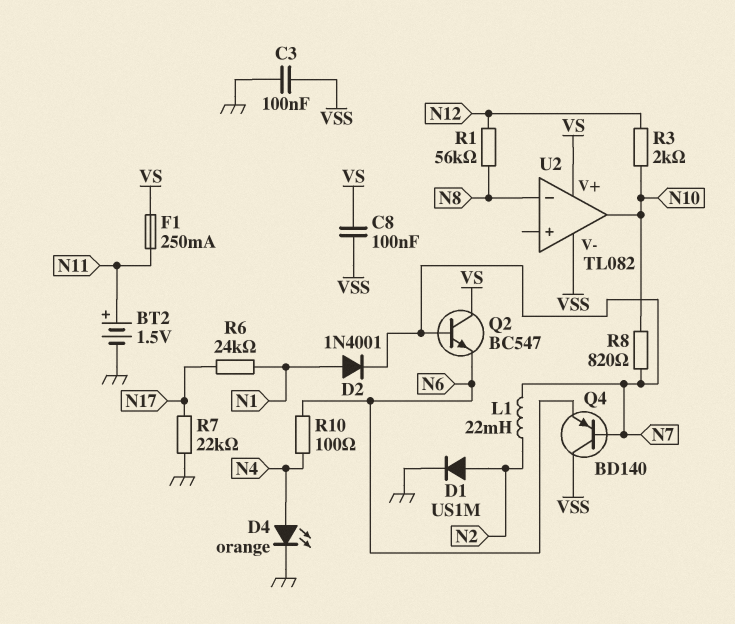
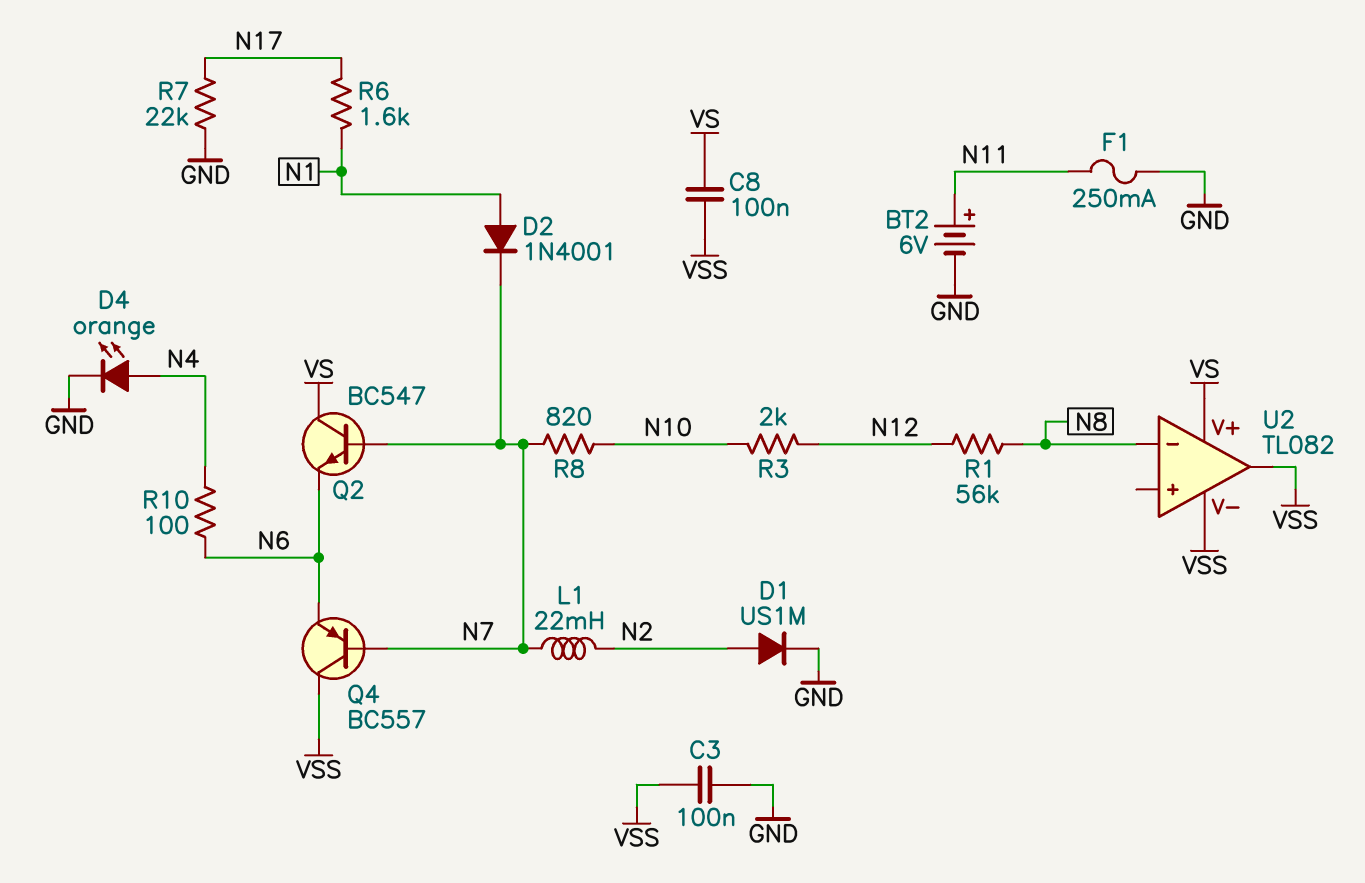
BT2: 1.5V (plus N11, minus GND) -> 6V (plus N11, minus GND)
F1: 250mA (N11, VS) -> 250mA (GND, N11)
Q4: PNP BD140 (B N7, C VSS, E N6) -> PNP BC557 (B N7, C VSS, E N6)
R6: 24k (N1, N17) -> 1.6k (N1, N17)
U2 pin out: N10 -> VSS

